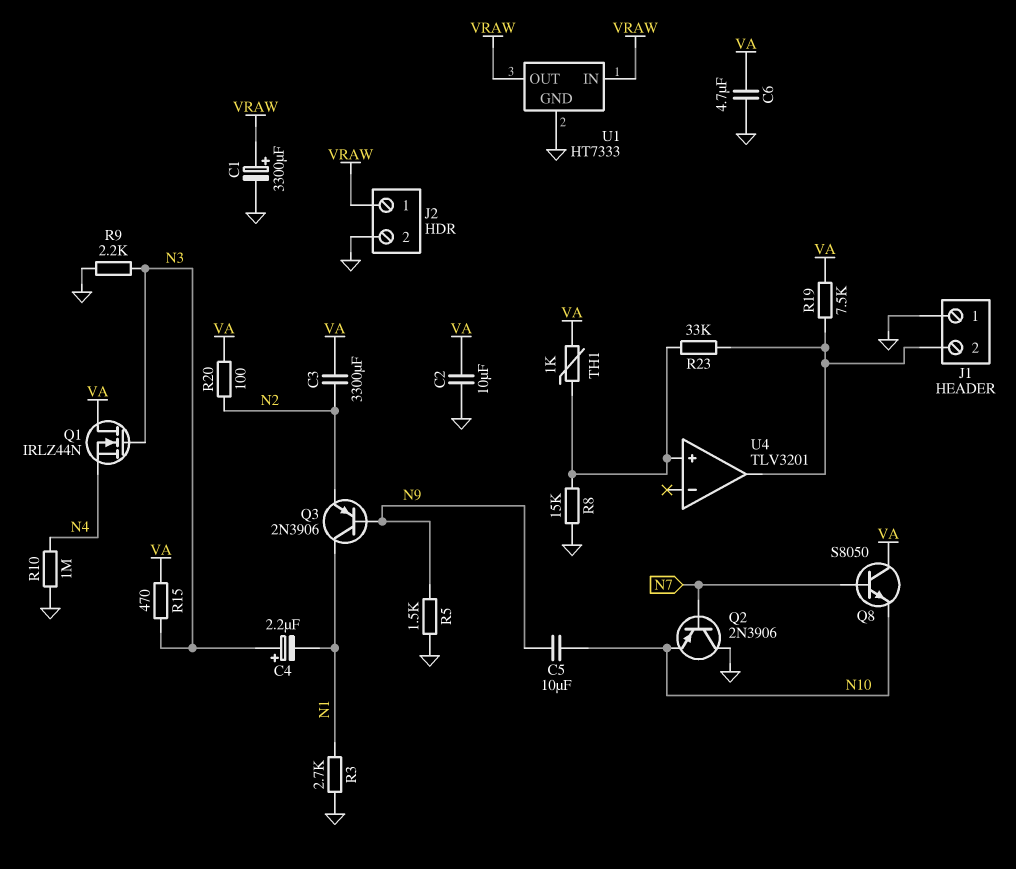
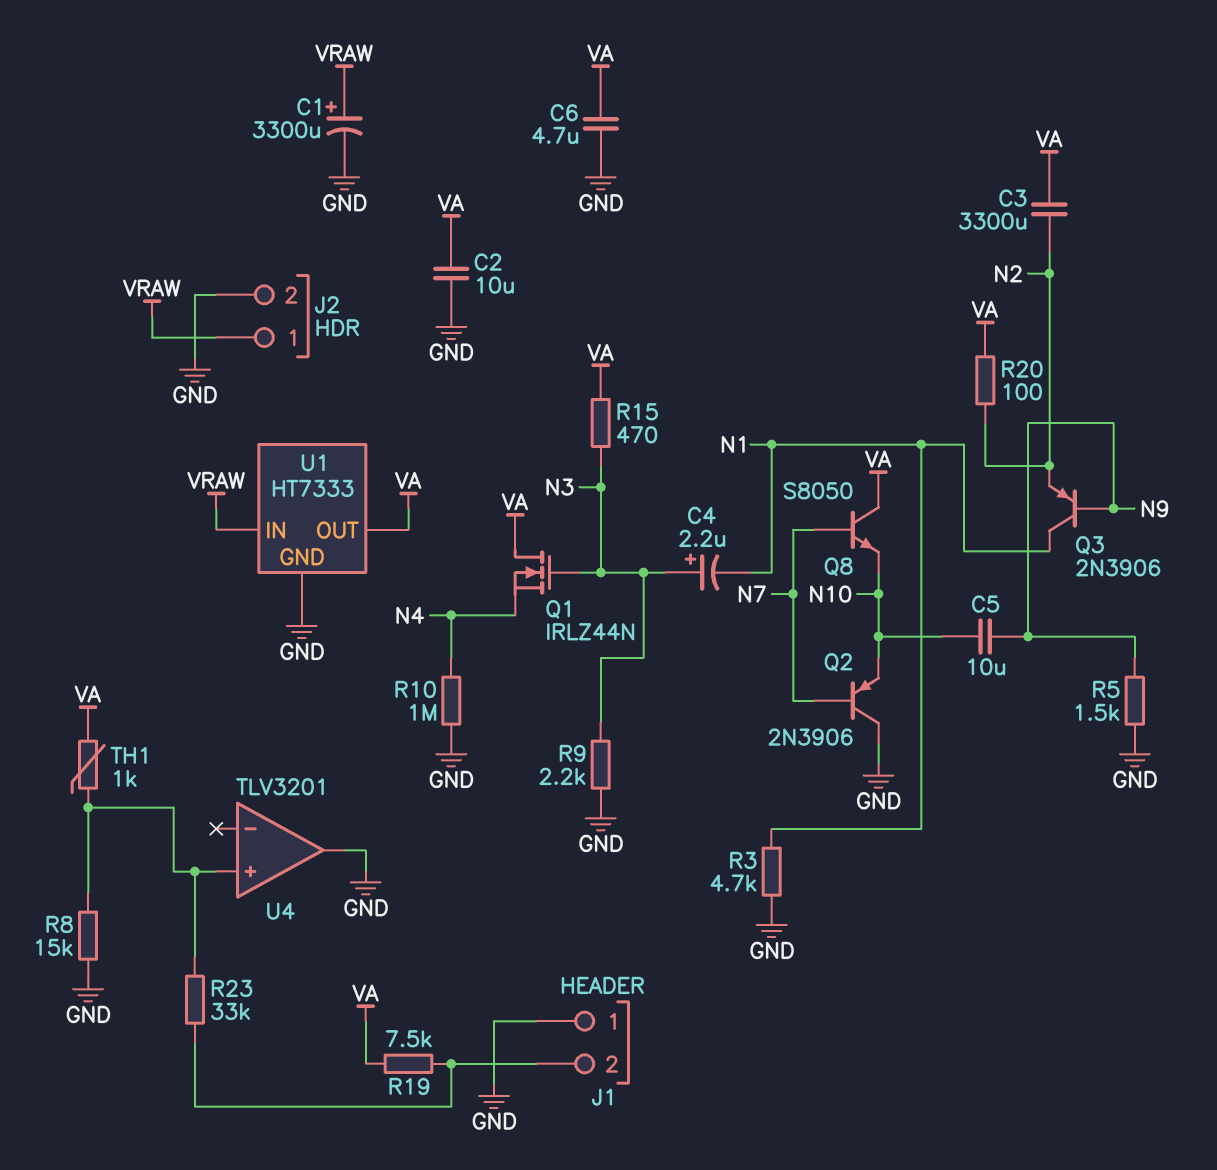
R3: 2.7k (GND, N1) -> 4.7k (GND, N1)
U1 pin OUT: VRAW -> VA
U4 pin out: J1/2 -> GND

